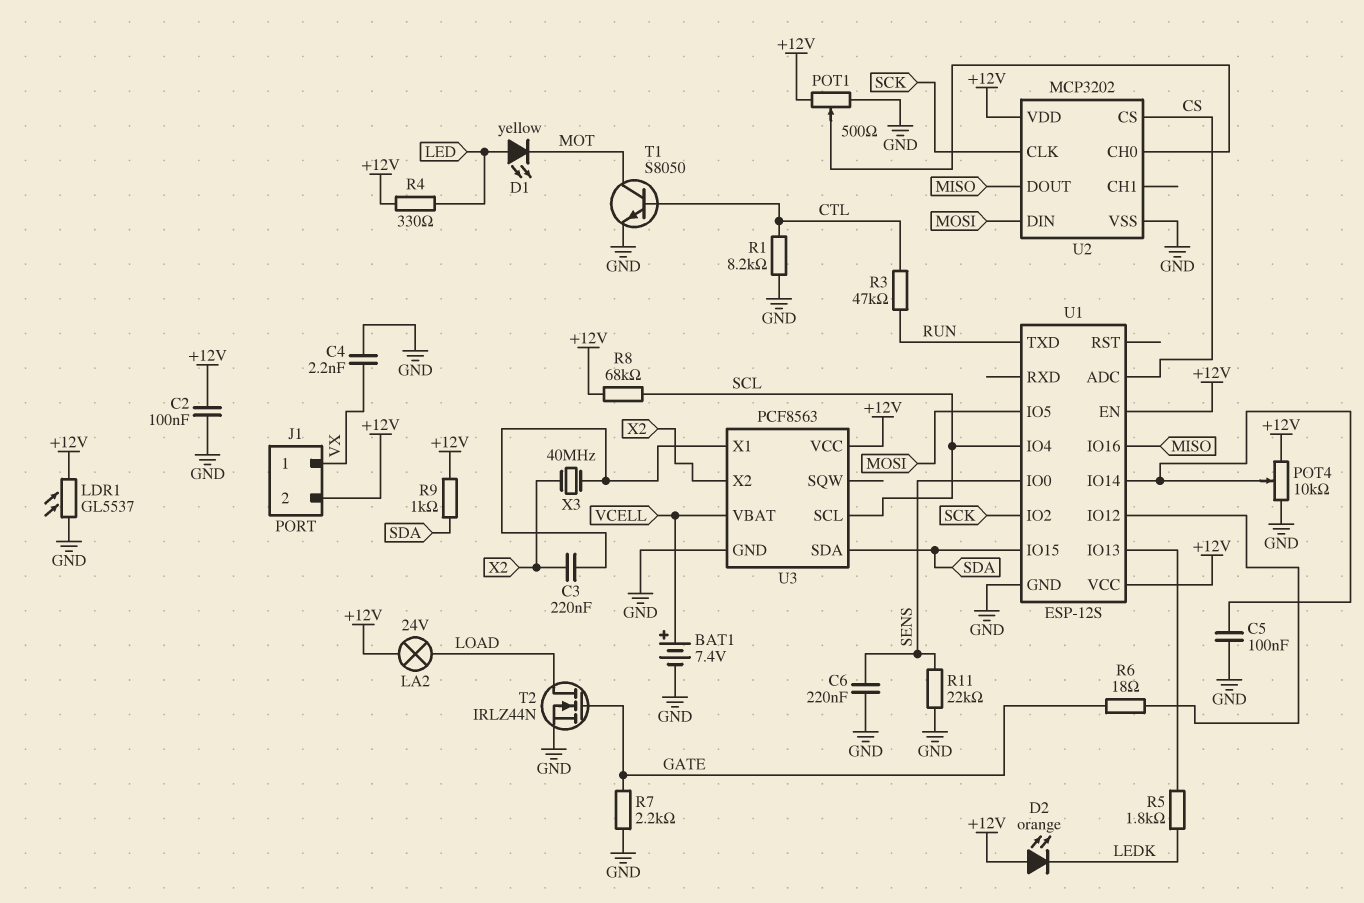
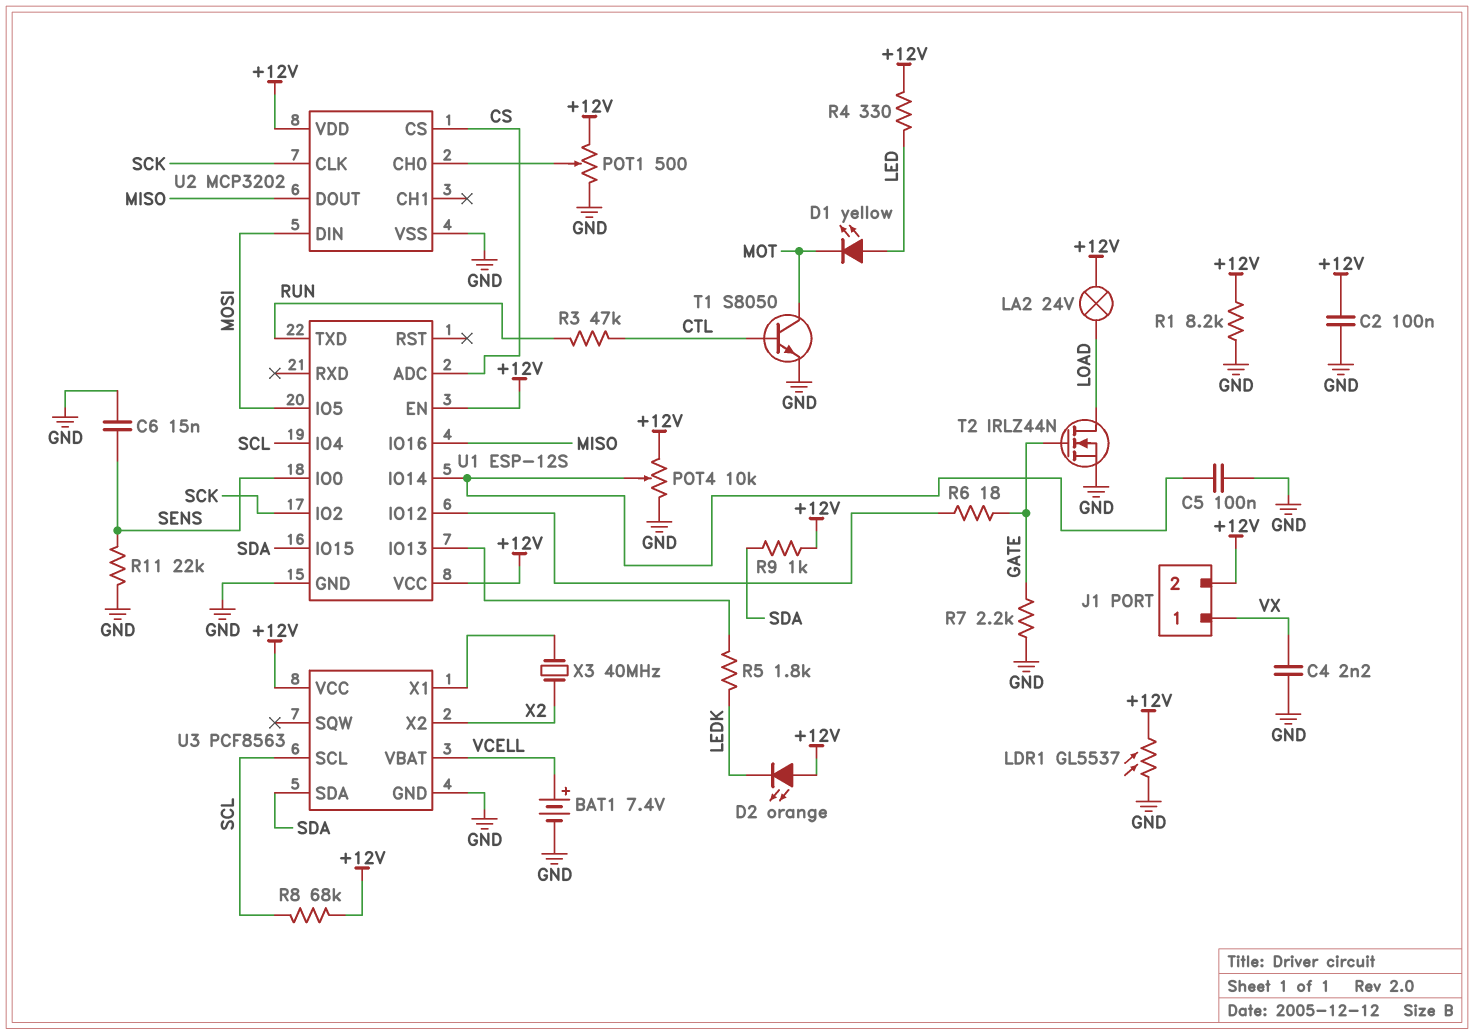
C3: 220nF (U3/X1, X2) -> none
C6: 220nF (GND, SENS) -> 15nF (GND, SENS)
R1: 8.2k (CTL, GND) -> 8.2k (+12V, GND)

